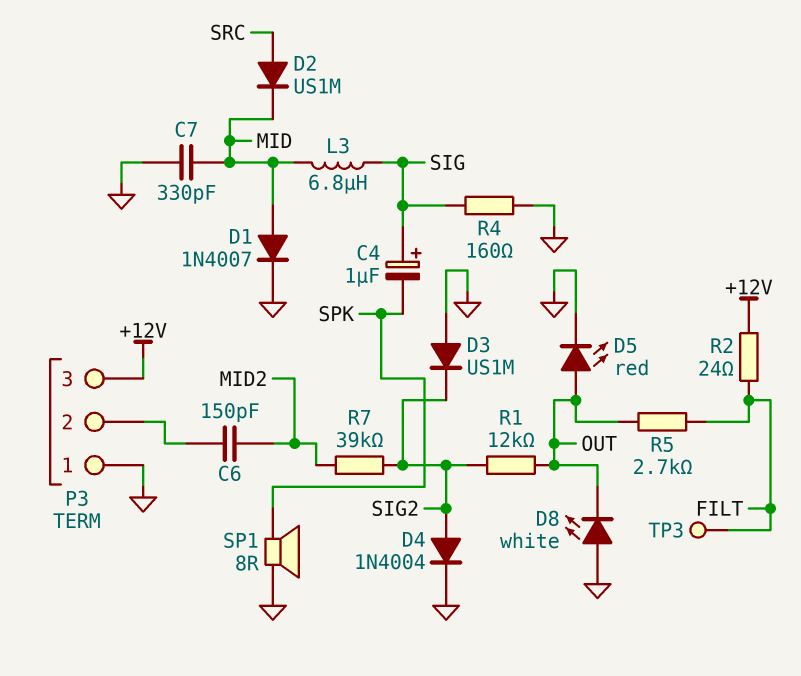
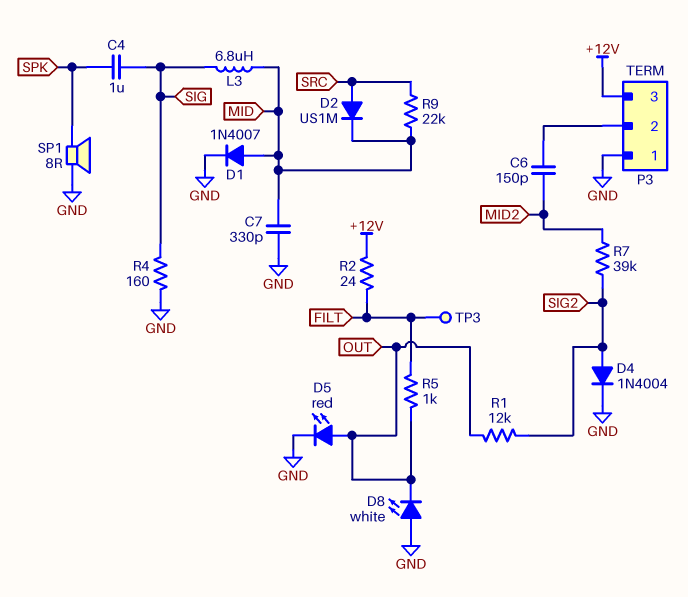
C4: 1uF (plus SIG, minus SPK) -> 1uF (SIG, SPK)
D3: diode US1M (A GND, K SIG2) -> none
R5: 2.7k (FILT, OUT) -> 1k (FILT, OUT)
R9: none -> 22k (MID, SRC)

